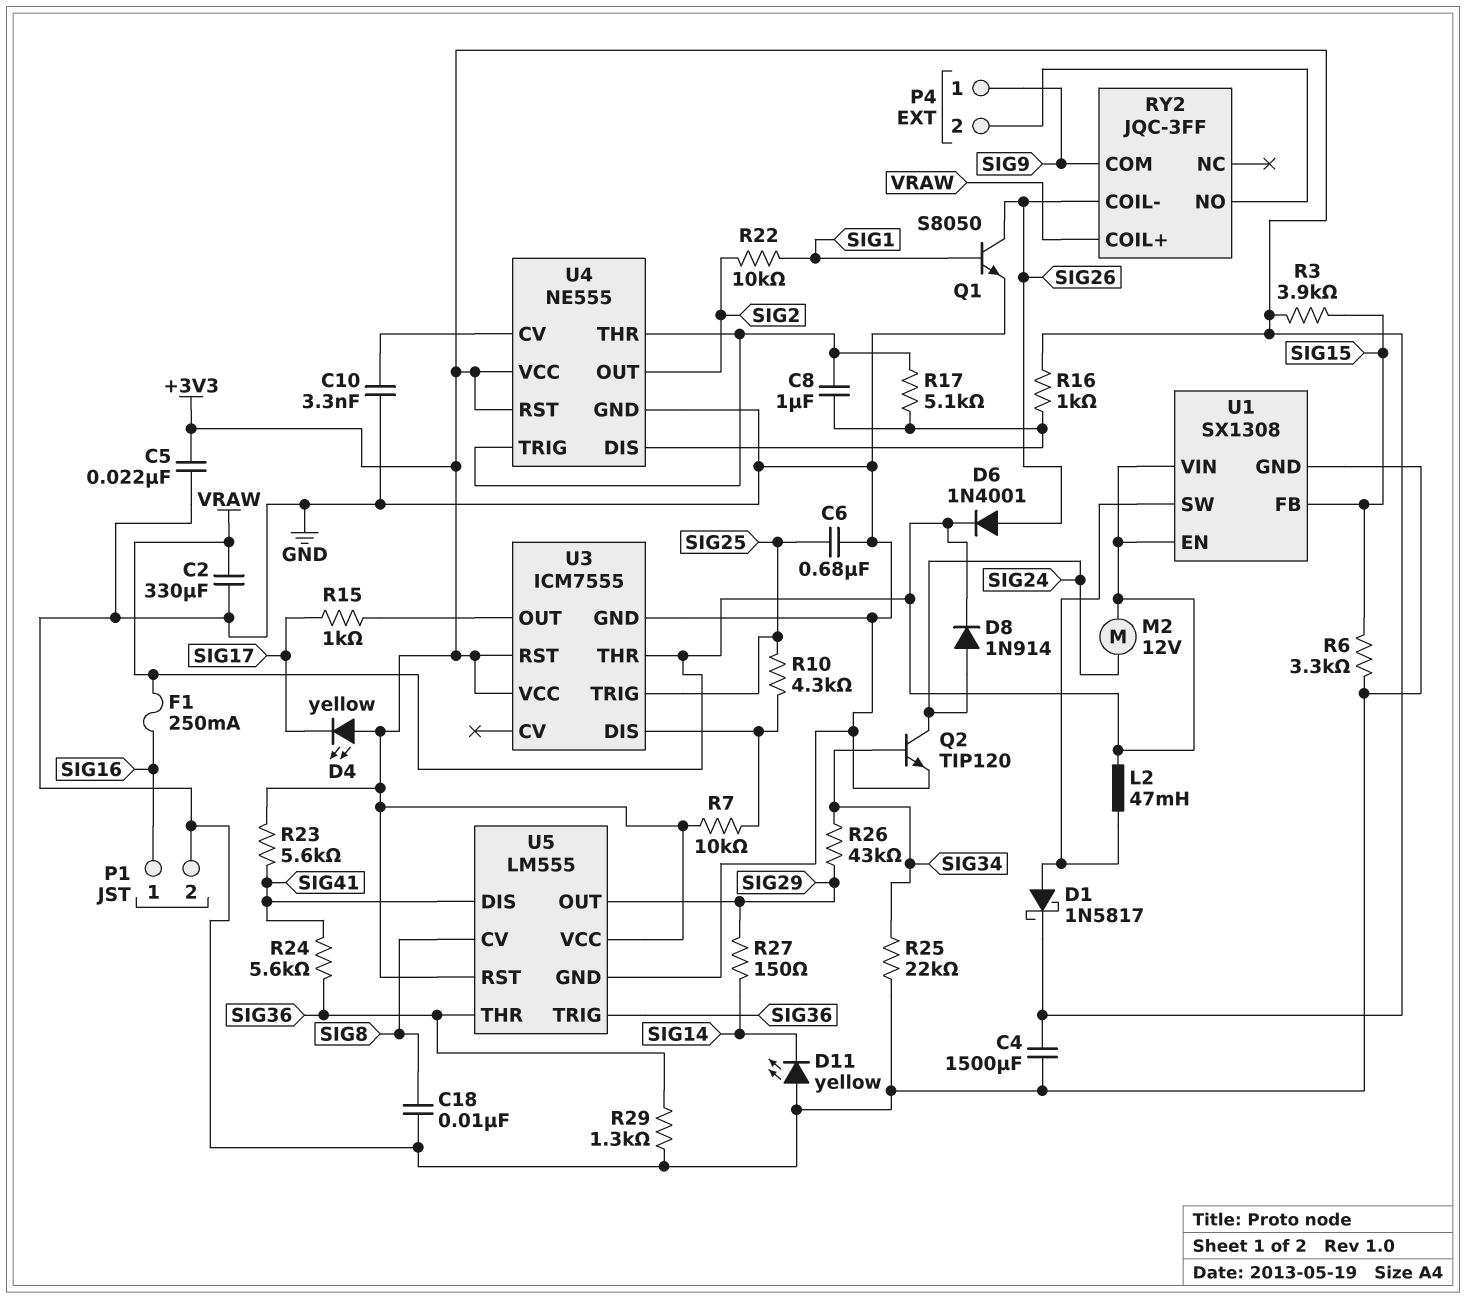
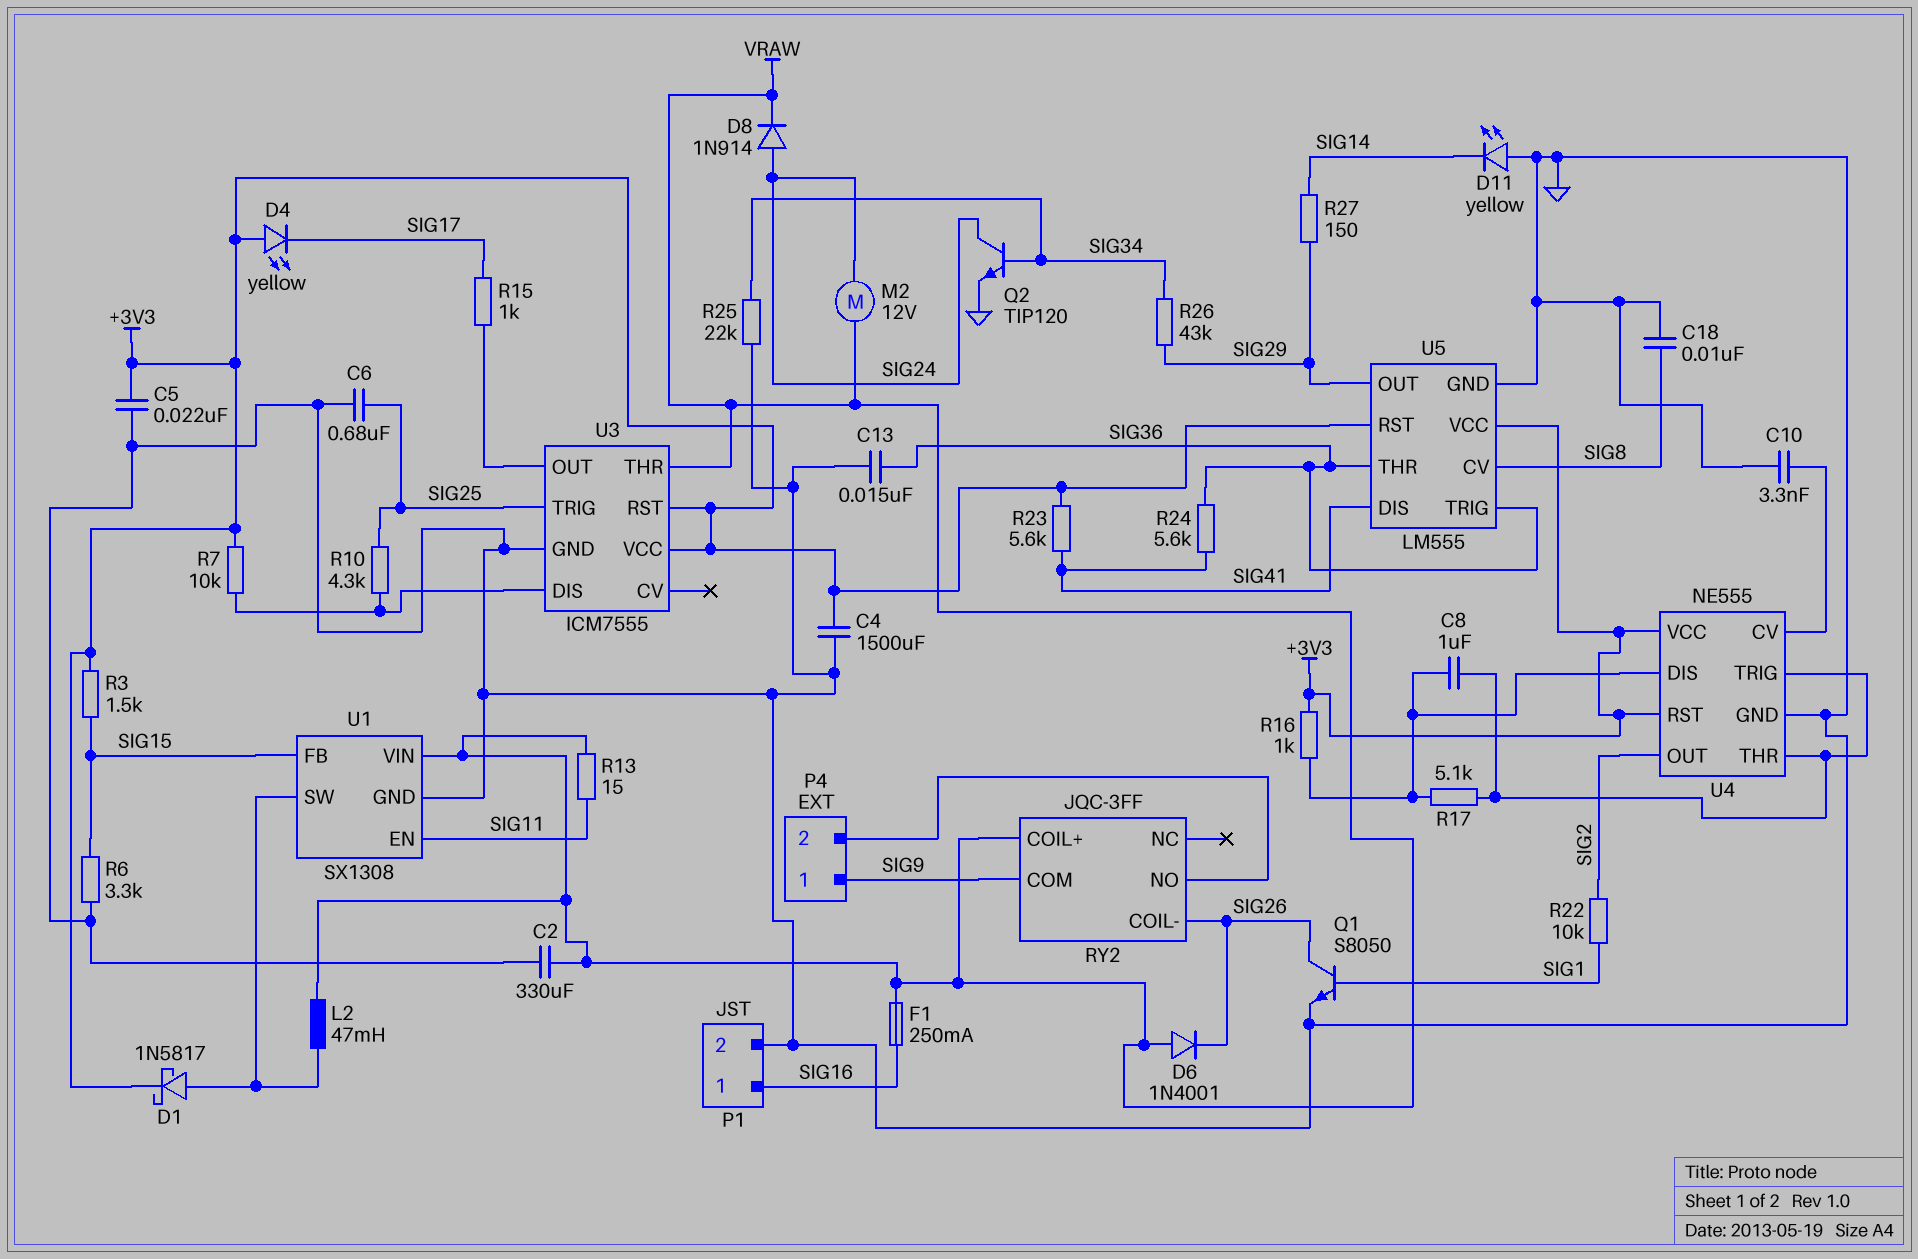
C13: none -> 15nF (GND, SIG36)
D6: diode 1N4001 (A SIG26, K VRAW) -> diode 1N4001 (A VRAW, K SIG26)
R3: 3.9k (+3V3, SIG15) -> 1.5k (+3V3, SIG15)
R13: none -> 15 (SIG11, VRAW)
R29: 1.3k (GND, SIG36) -> none
U1 pin EN: VRAW -> SIG11

